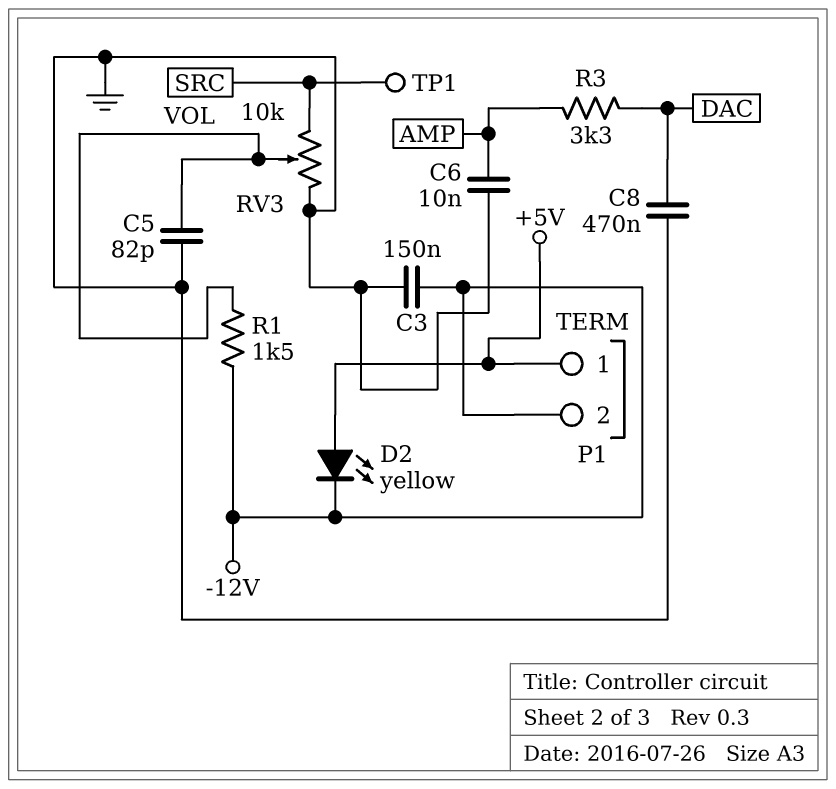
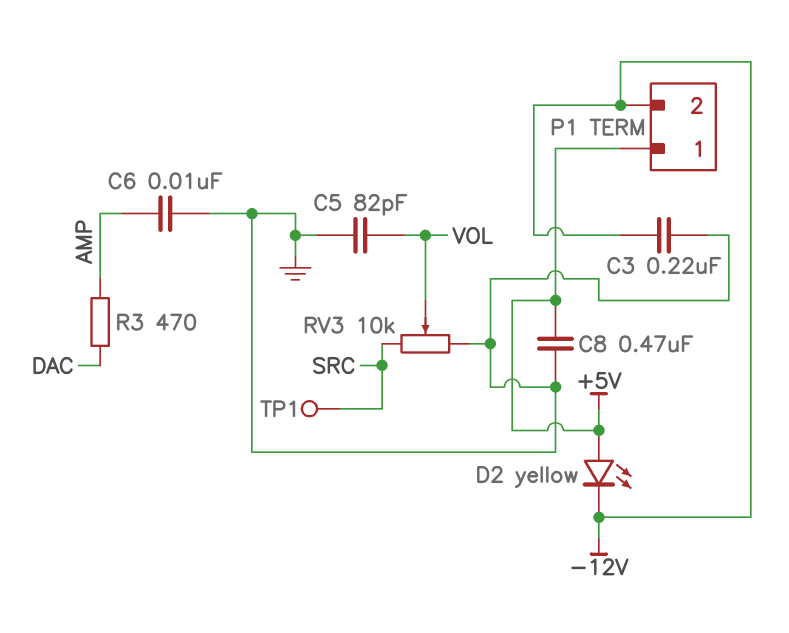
C3: 150nF (-12V, GND) -> 220nF (-12V, GND)
C8: 470nF (DAC, GND) -> 470nF (+5V, GND)
R1: 1.5k (-12V, VOL) -> none
R3: 3.3k (AMP, DAC) -> 470 (AMP, DAC)

